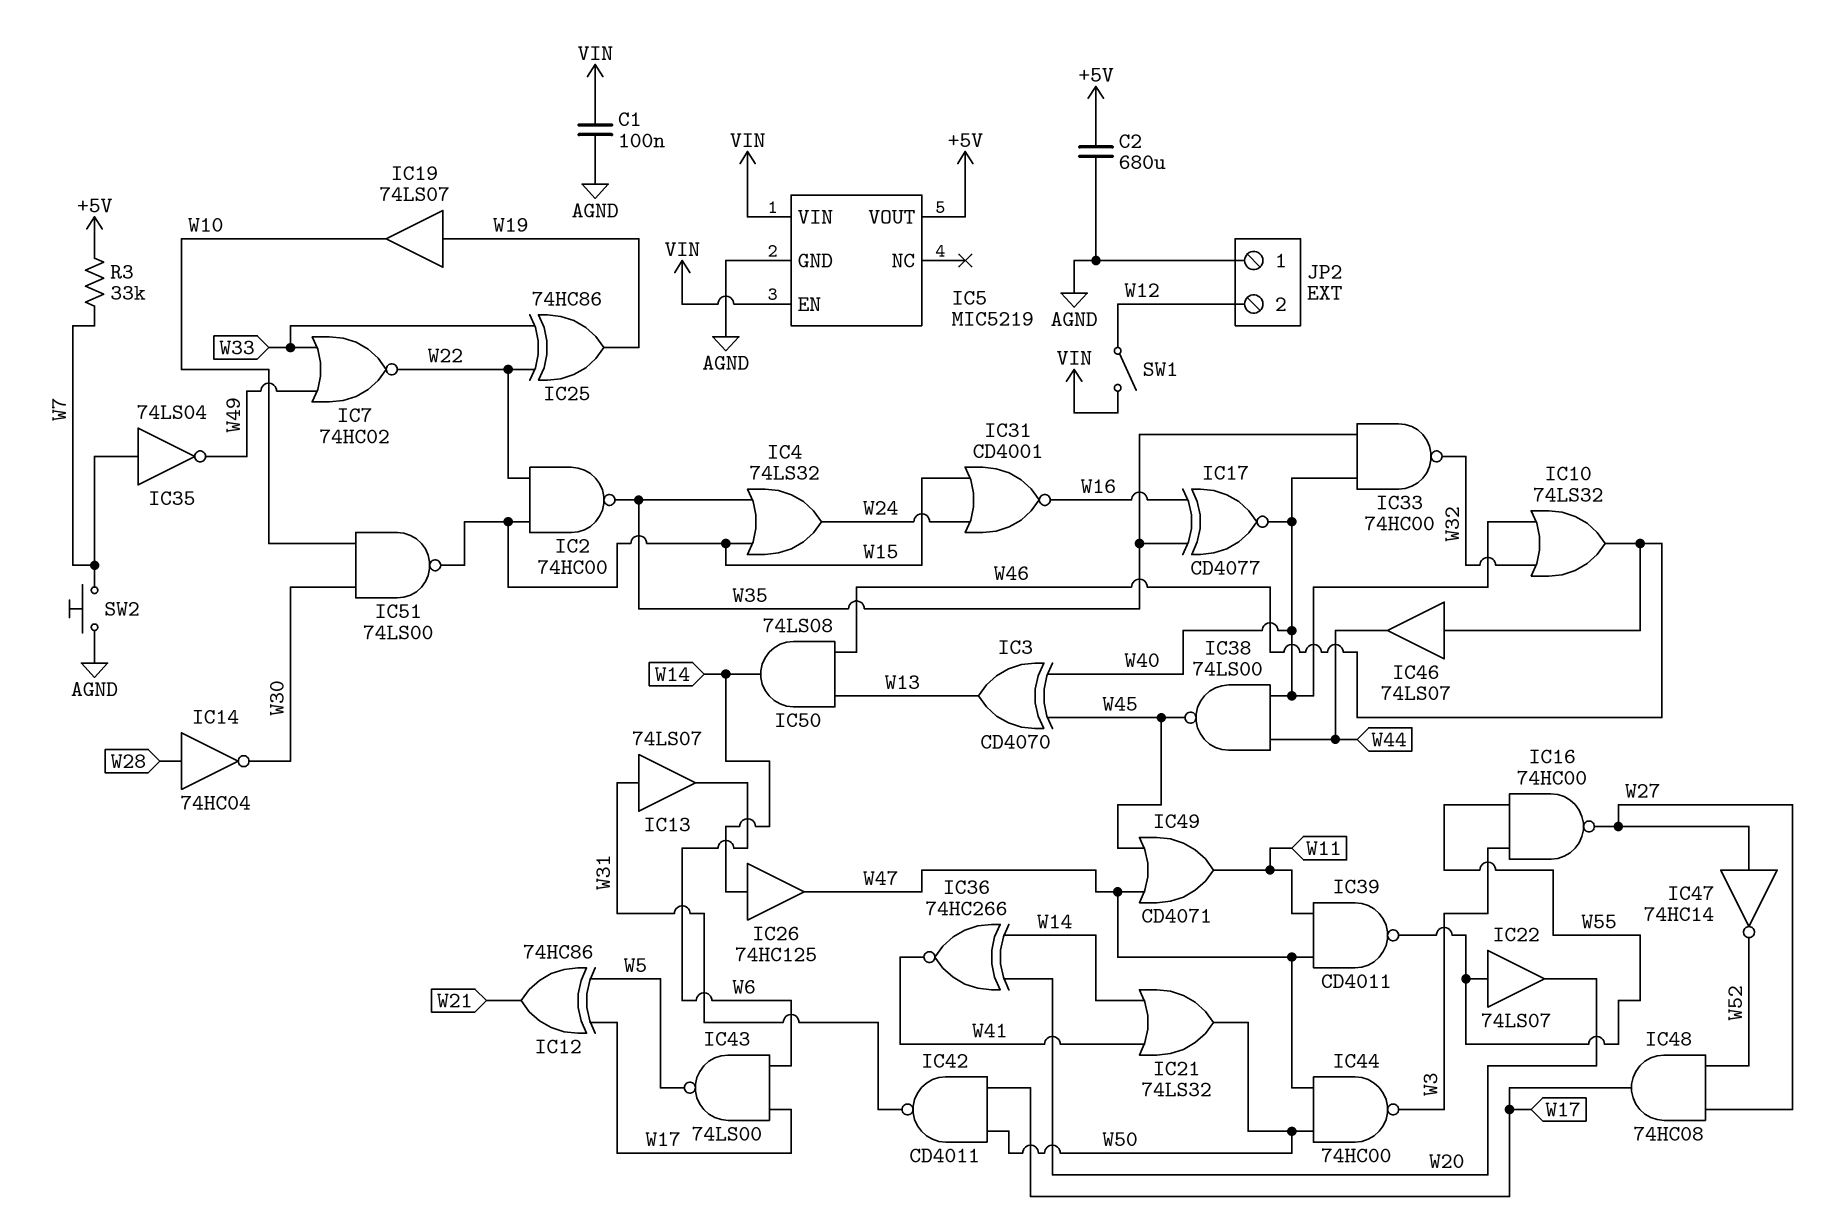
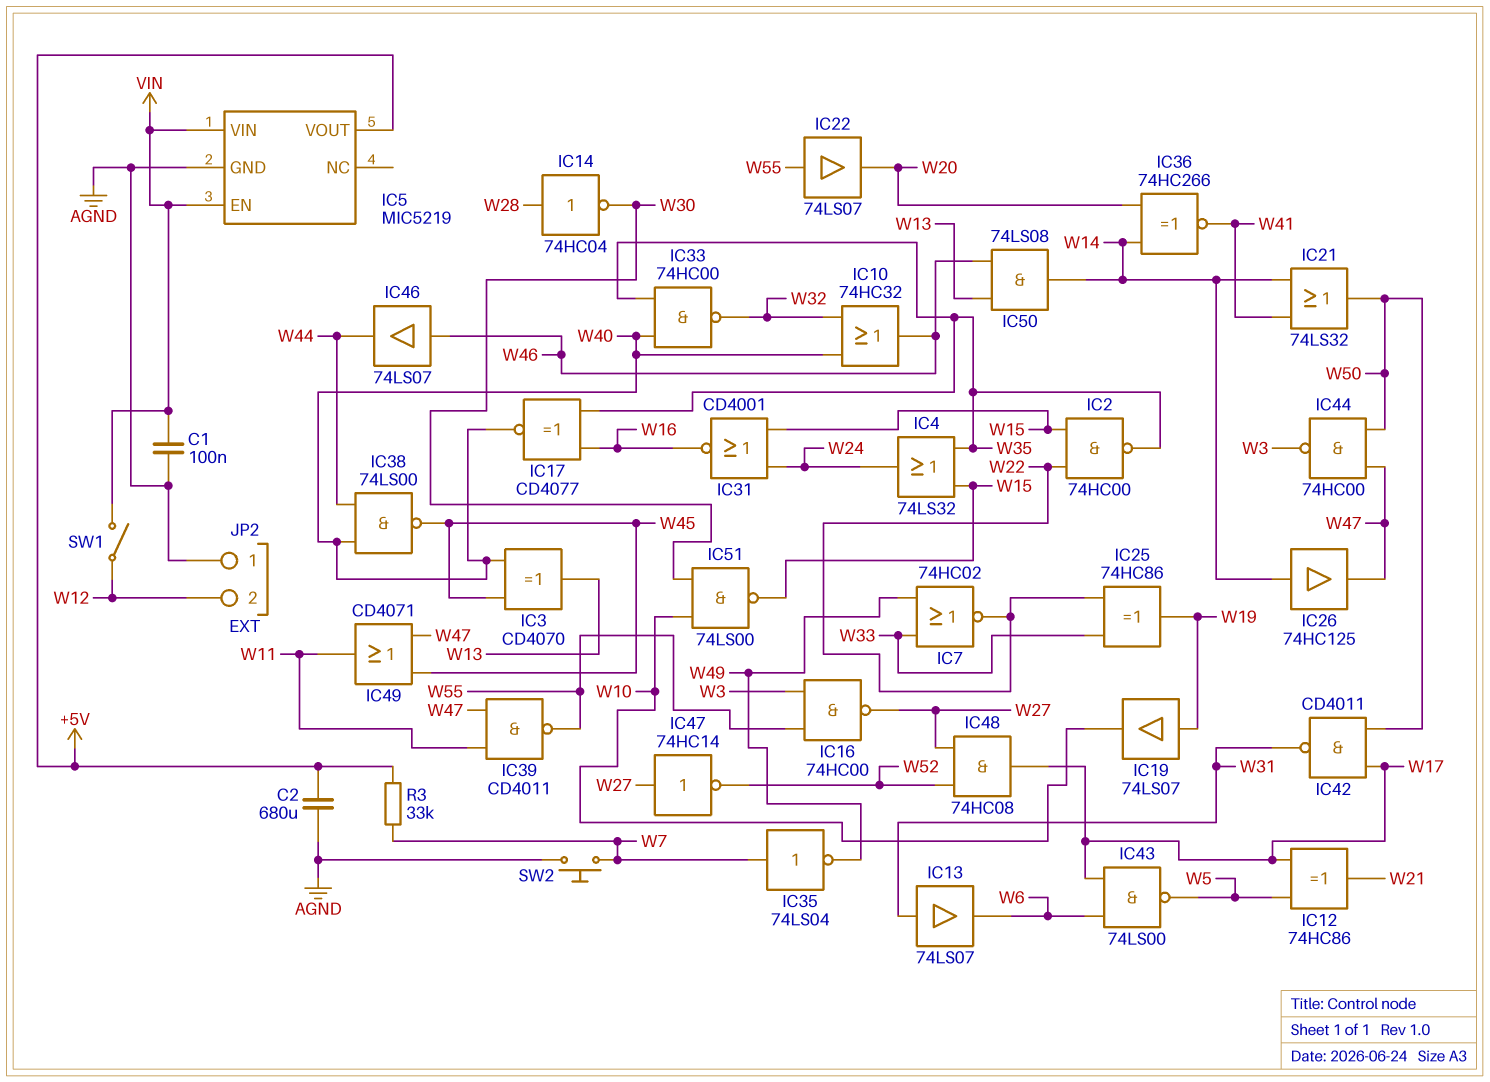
IC10: OR 74LS32 (in W32, in W40, out W46) -> OR 74HC32 (in W32, in W40, out W46)

